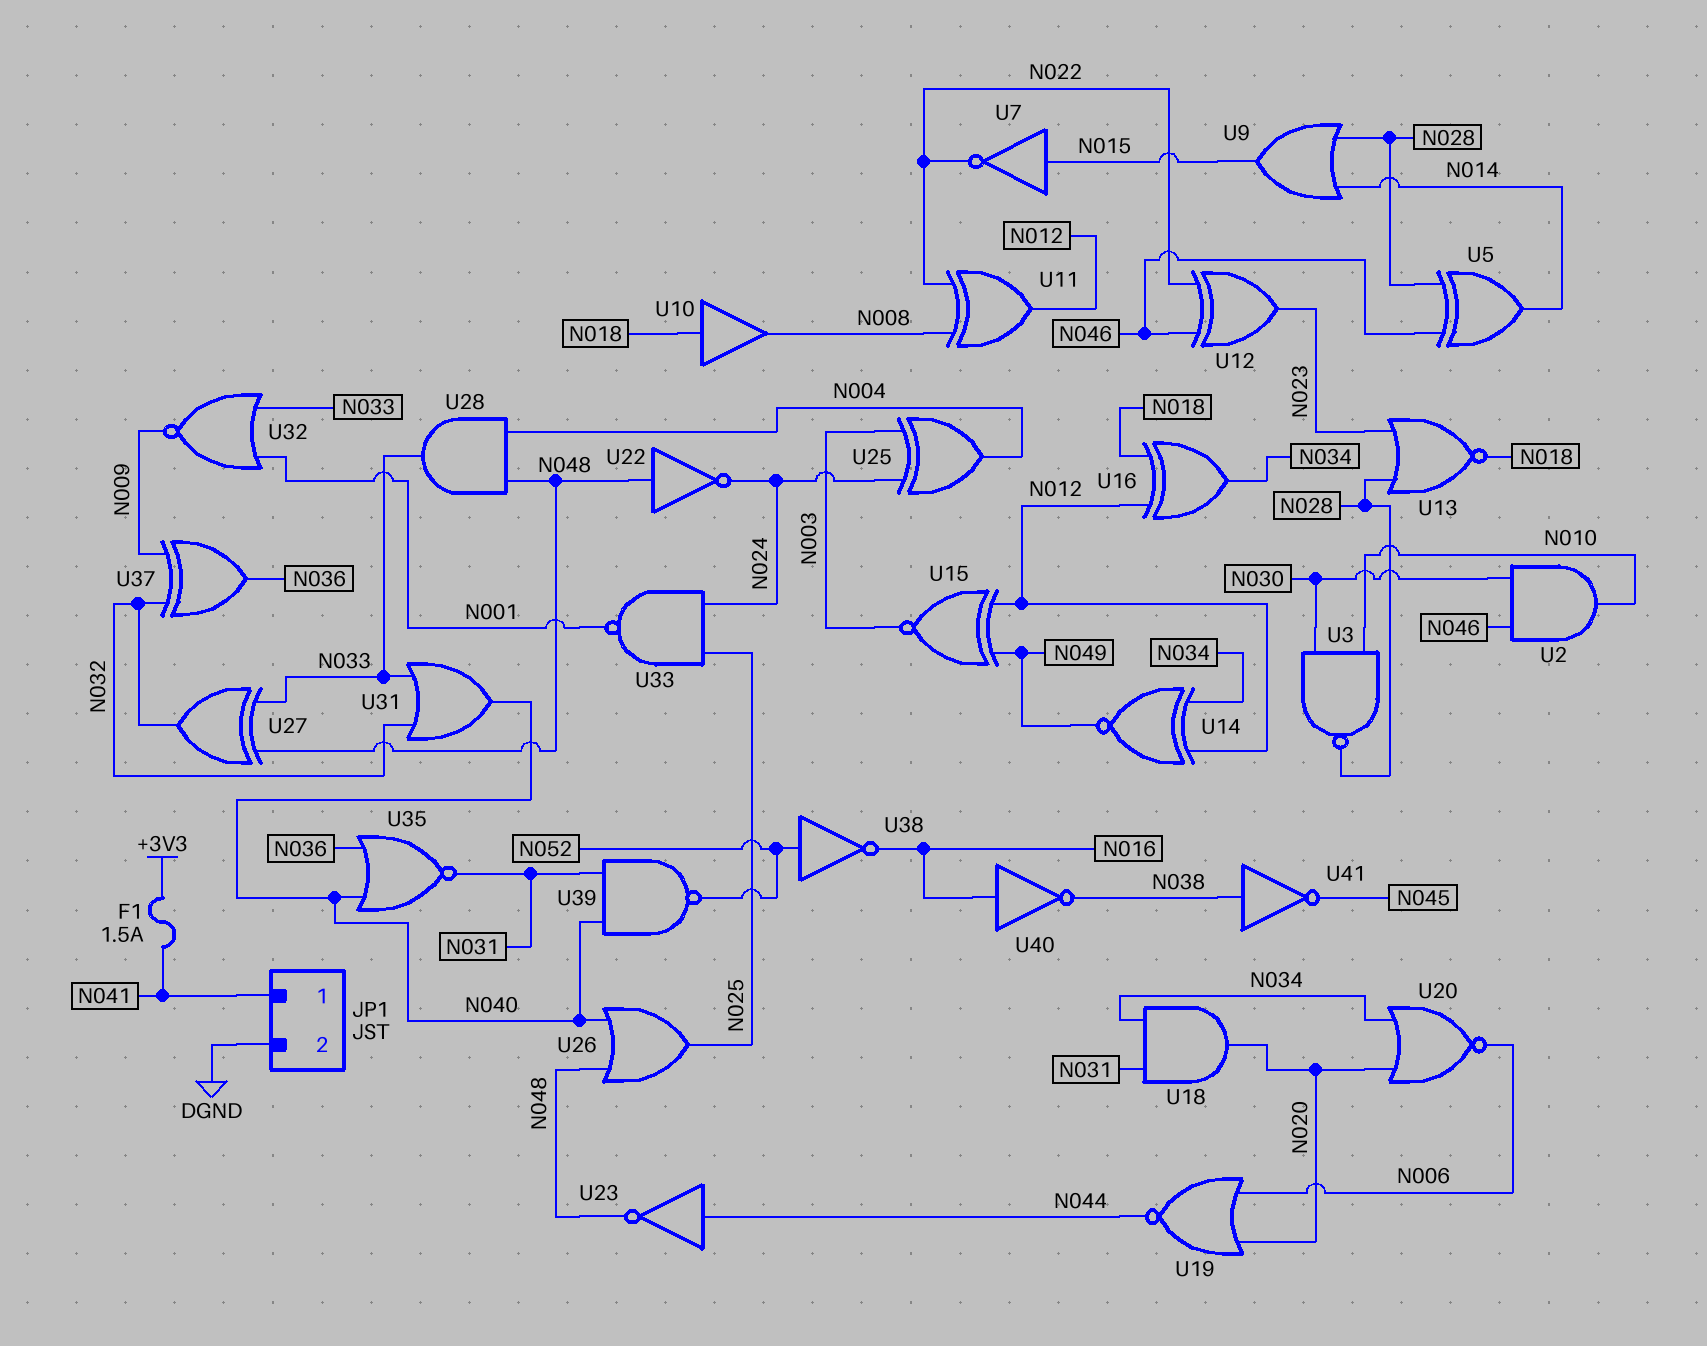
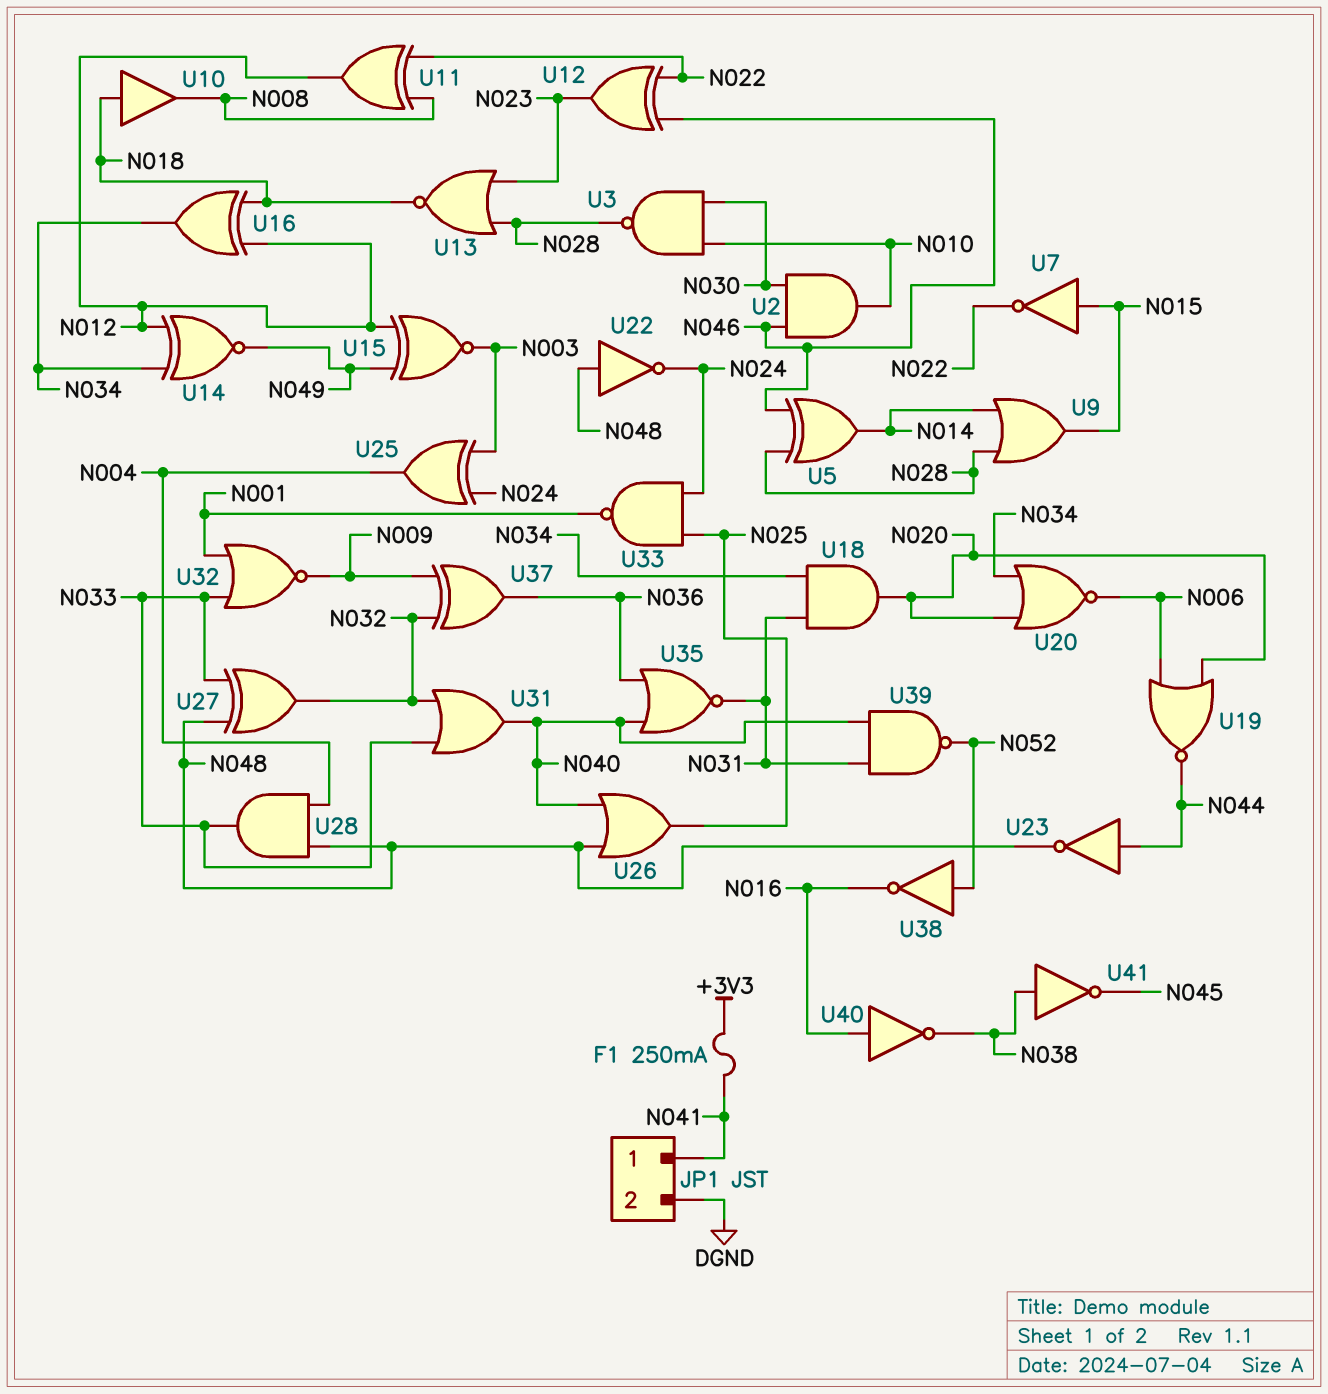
F1: 1.5A (+3V3, N041) -> 250mA (+3V3, N041)

